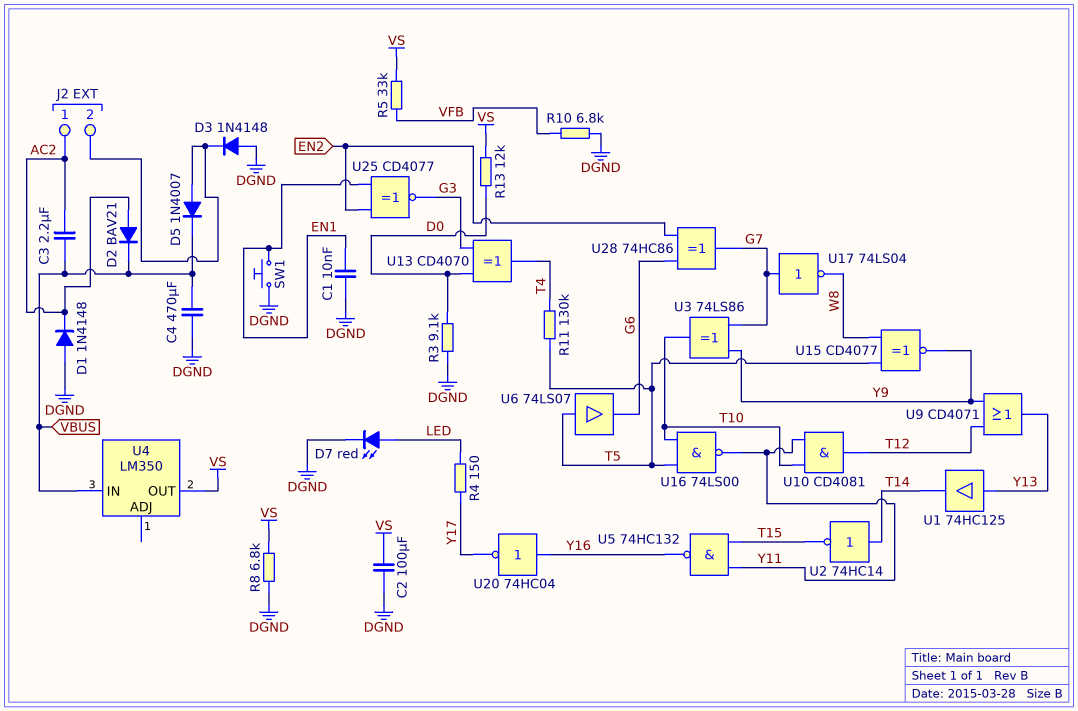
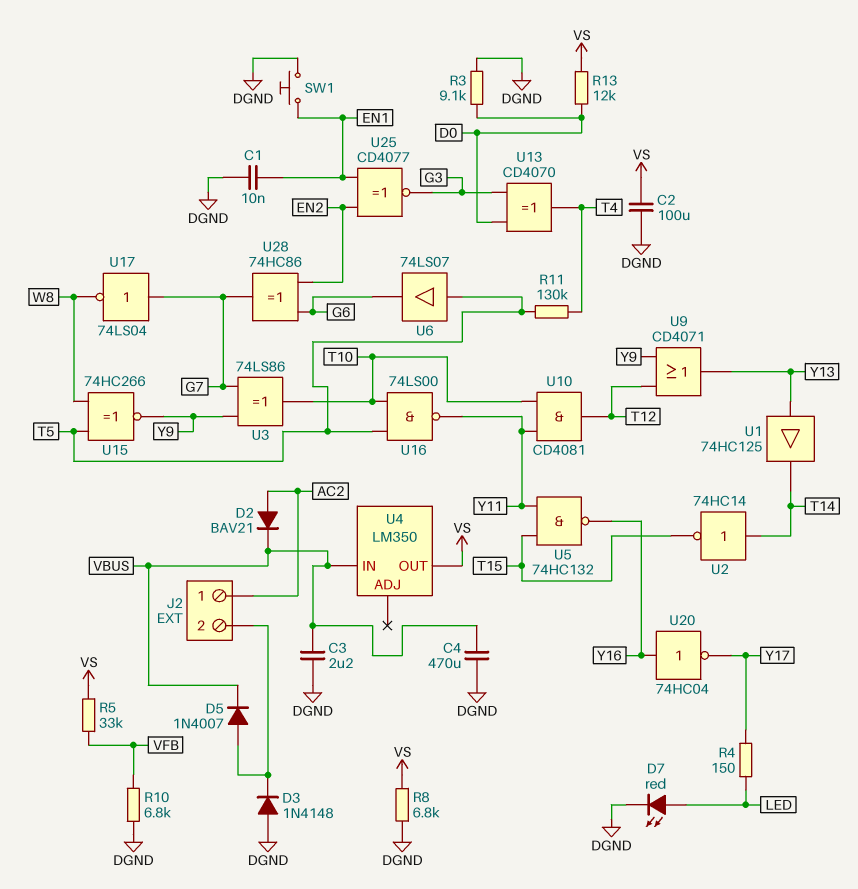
C3: 2.2uF (AC2, VBUS) -> 2.2uF (DGND, VBUS)
D1: diode 1N4148 (A DGND, K AC2) -> none
U15: XNOR CD4077 (in T5, in W8, out Y9) -> XNOR 74HC266 (in T5, in W8, out Y9)

